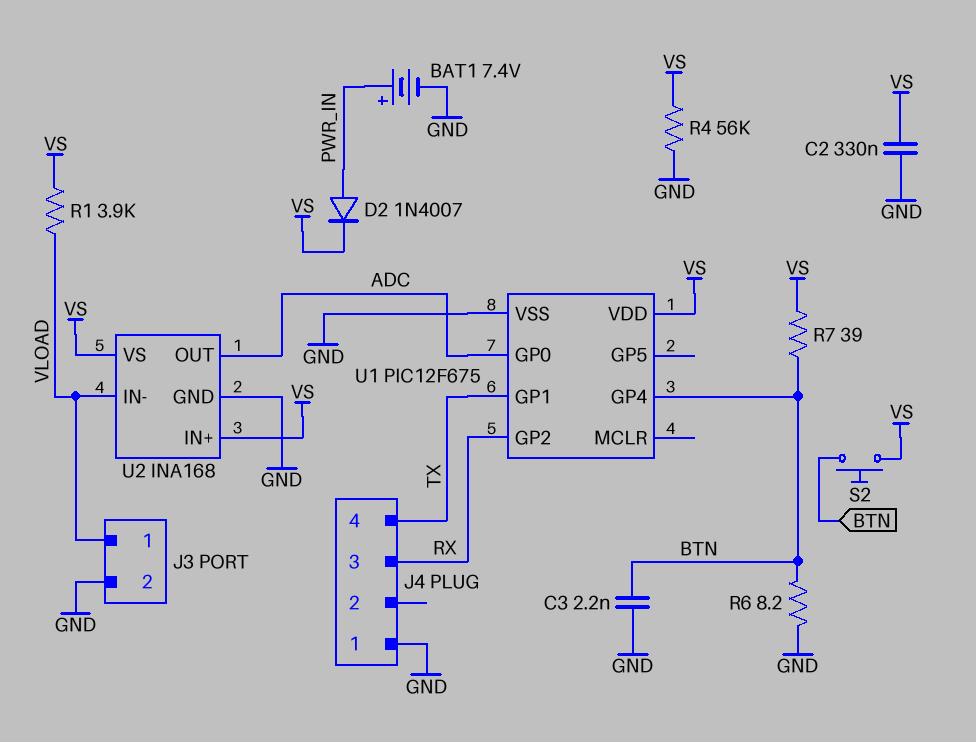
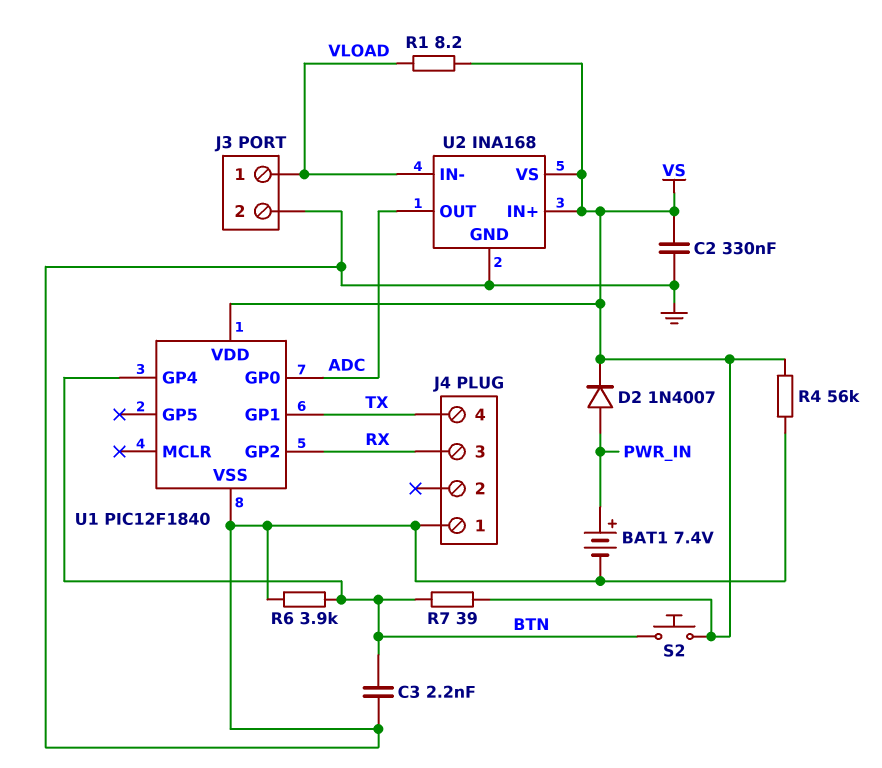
R1: 3.9k (VLOAD, VS) -> 8.2 (VLOAD, VS)
R6: 8.2 (BTN, GND) -> 3.9k (BTN, GND)
U1: PIC12F675 -> PIC12F1840

